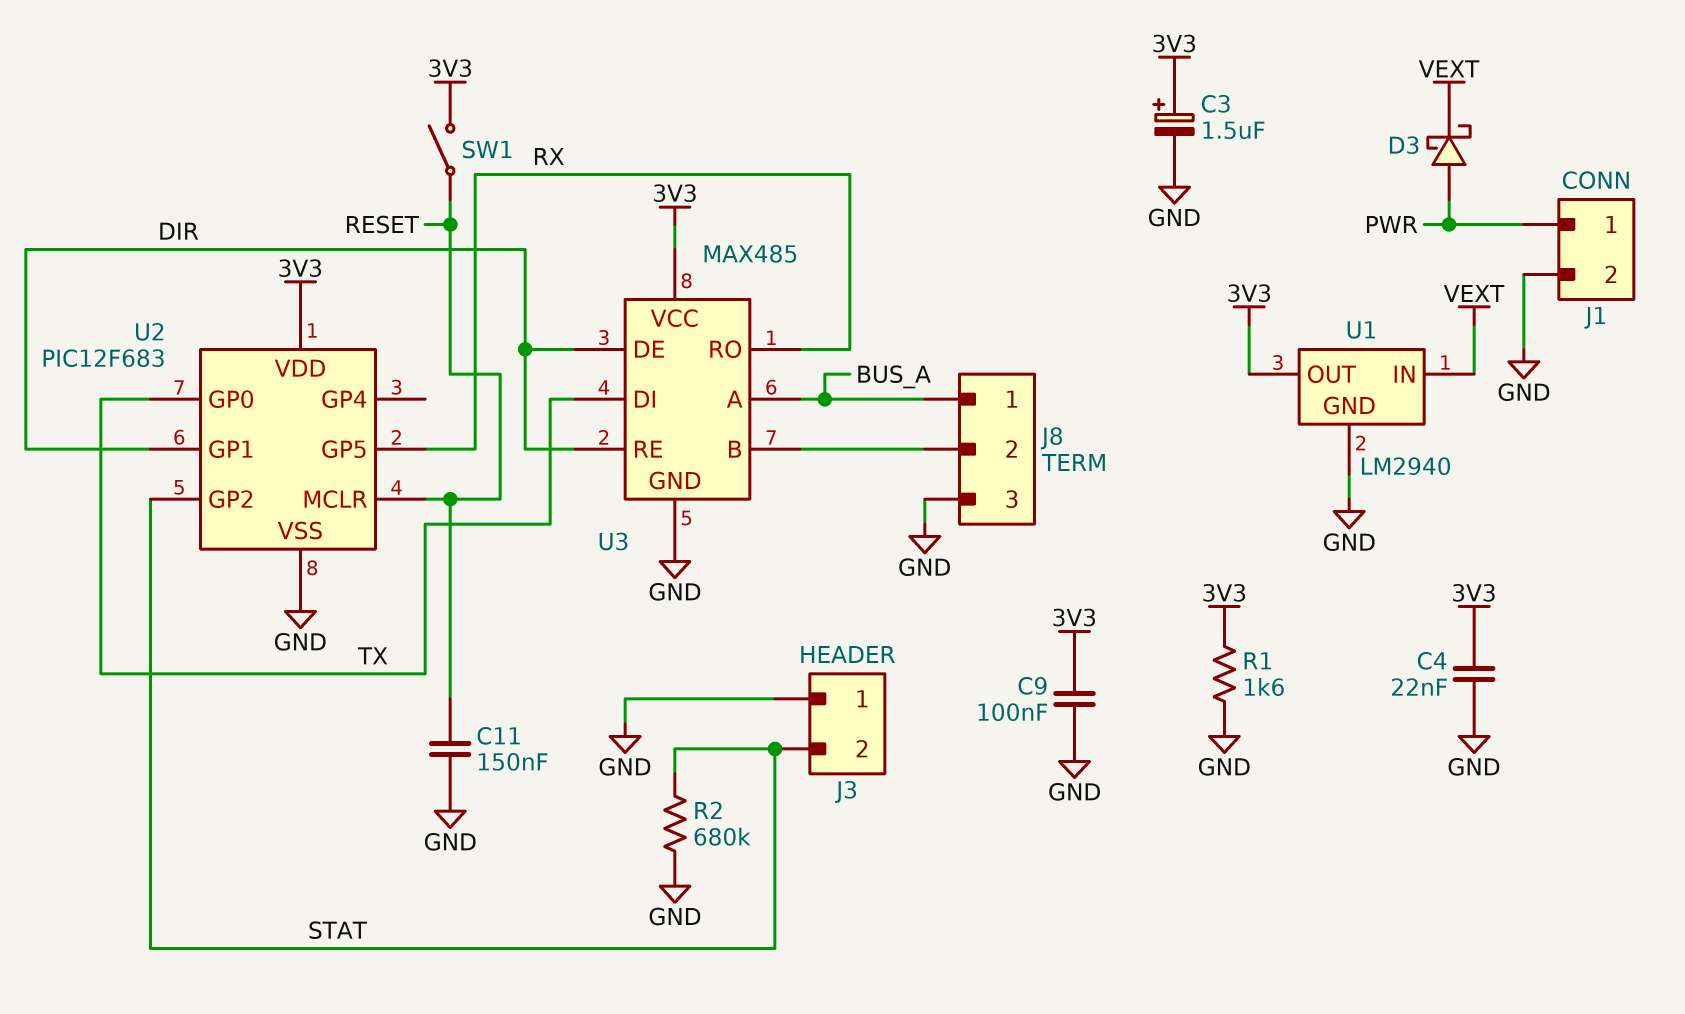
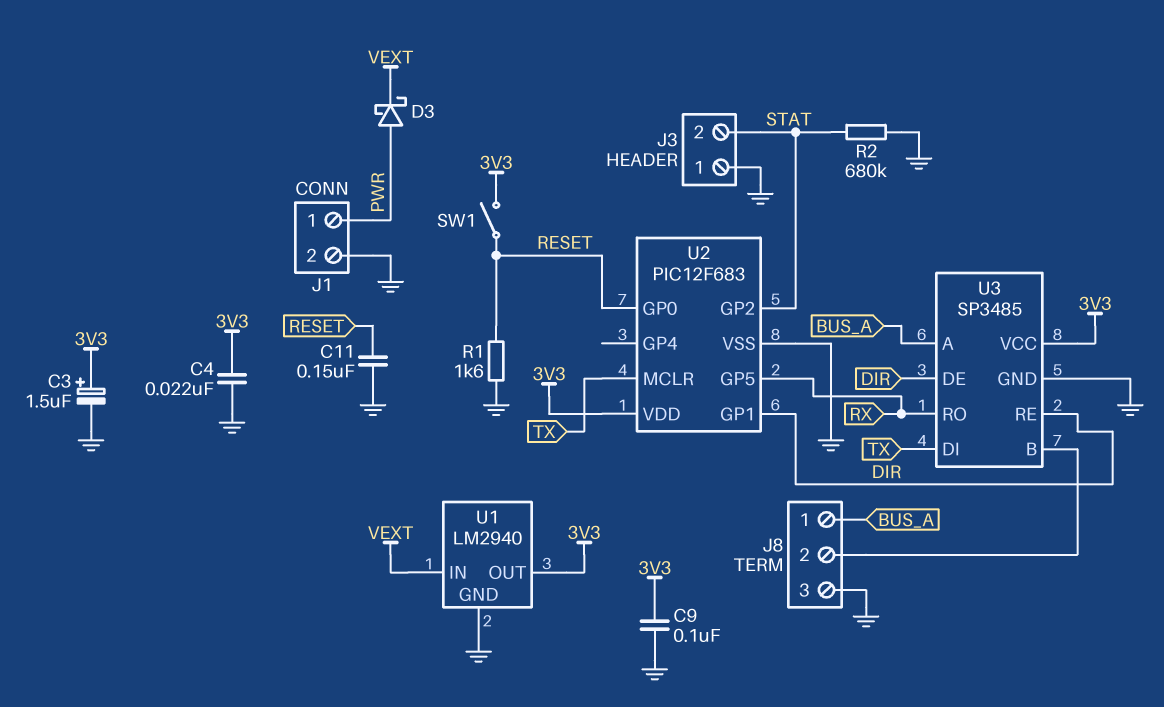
R1: 1.6k (3V3, GND) -> 1.6k (GND, RESET)
U2 pin GP0: TX -> RESET
U2 pin MCLR: RESET -> TX
U3: MAX485 -> SP3485

